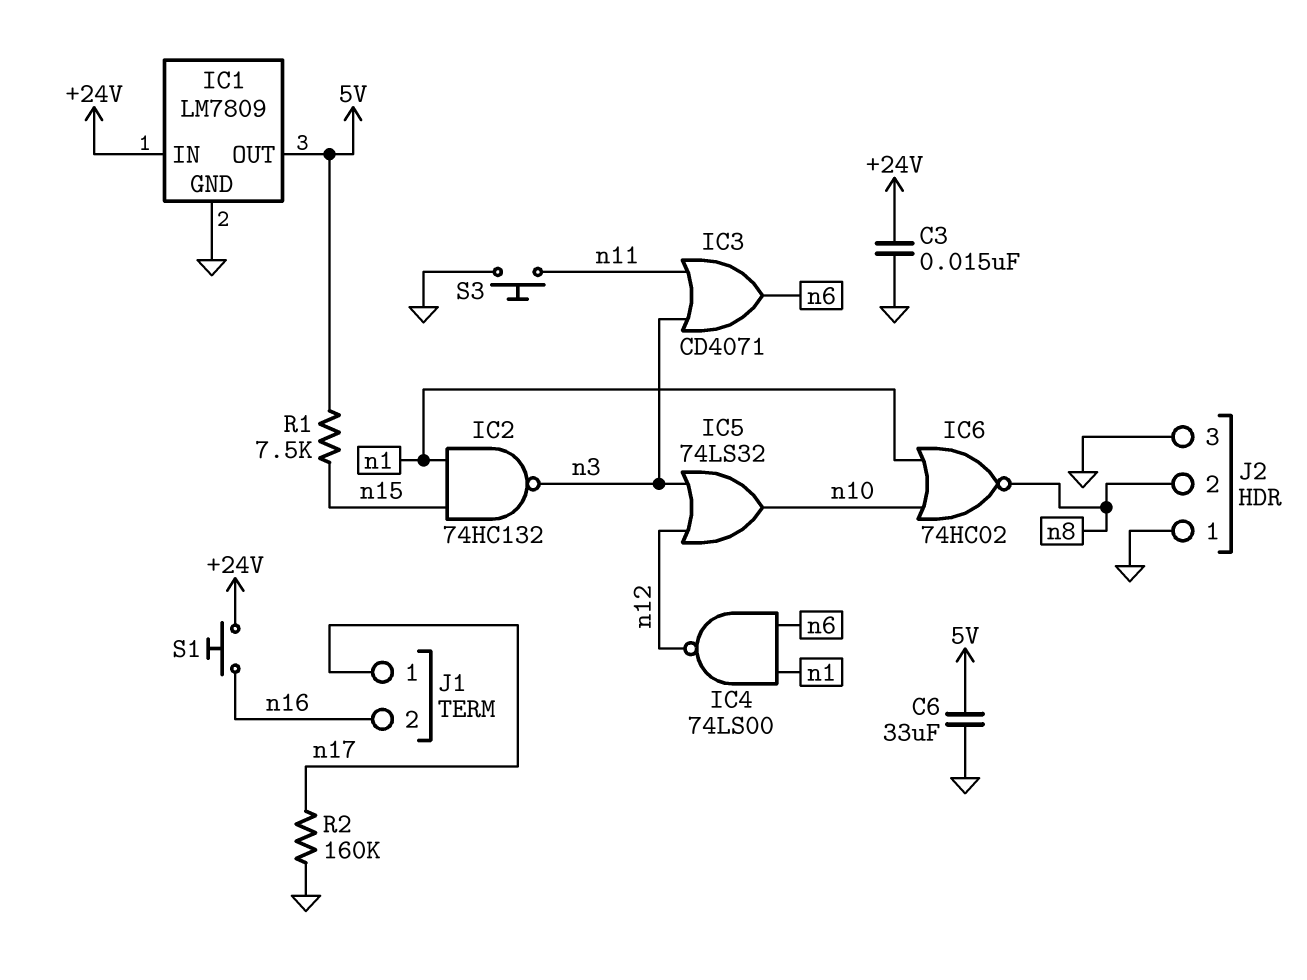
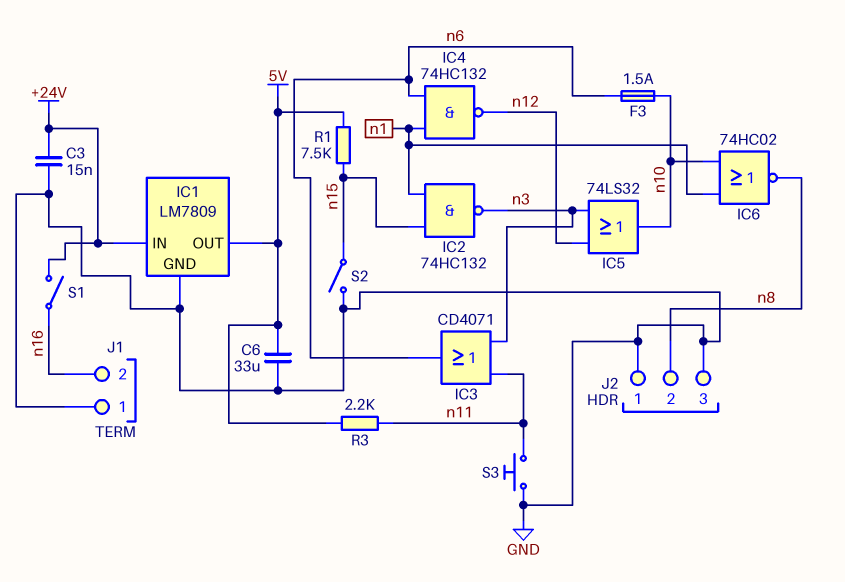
F3: none -> 1.5A (n6, n10)
IC4: NAND 74LS00 (in n1, in n6, out n12) -> NAND 74HC132 (in n1, in n6, out n12)
J1 pin 1: n17 -> GND
R2: 160k (GND, n17) -> none
R3: none -> 2.2k (5V, n11)
S1: button (+24V, n16) -> switch (+24V, n16)
S2: none -> switch (GND, n15)

